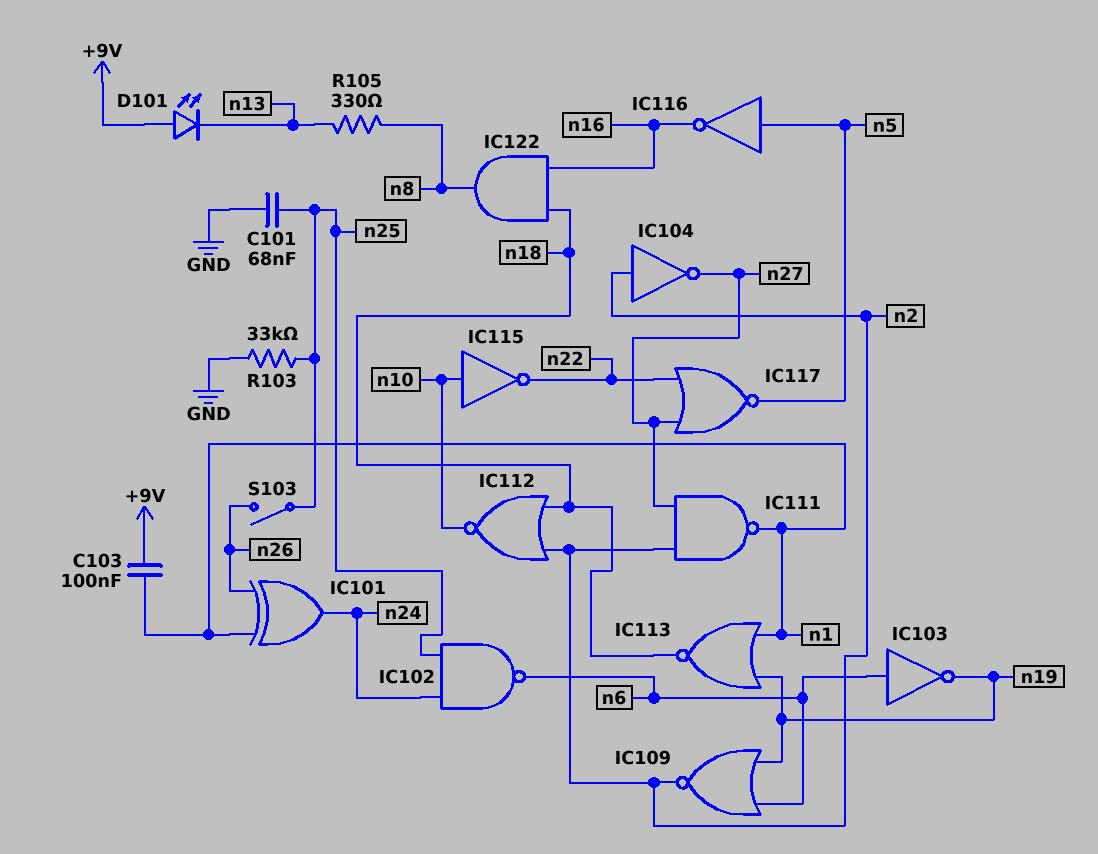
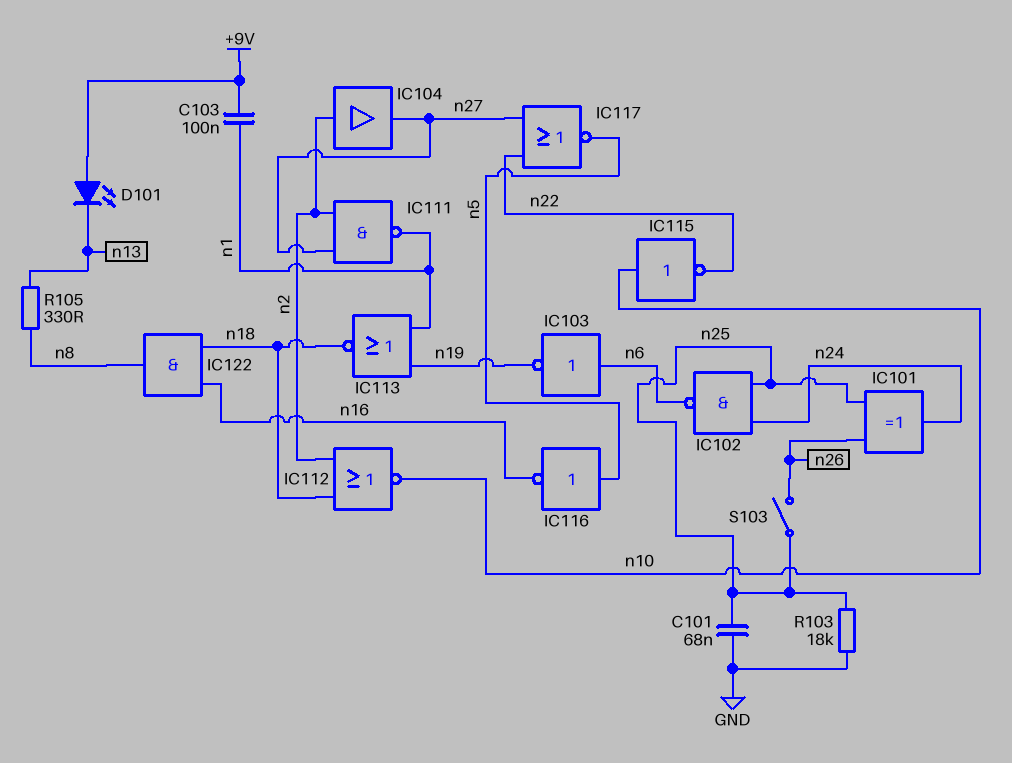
IC101: XOR (in n1, in n26, out n24) -> XOR (in n25, in n26, out n24)
IC104: NOT (in n2, out n27) -> buffer (in n2, out n27)
IC109: NOR (in n6, in n19, out n2) -> none
R103: 33k (GND, n25) -> 18k (GND, n25)

